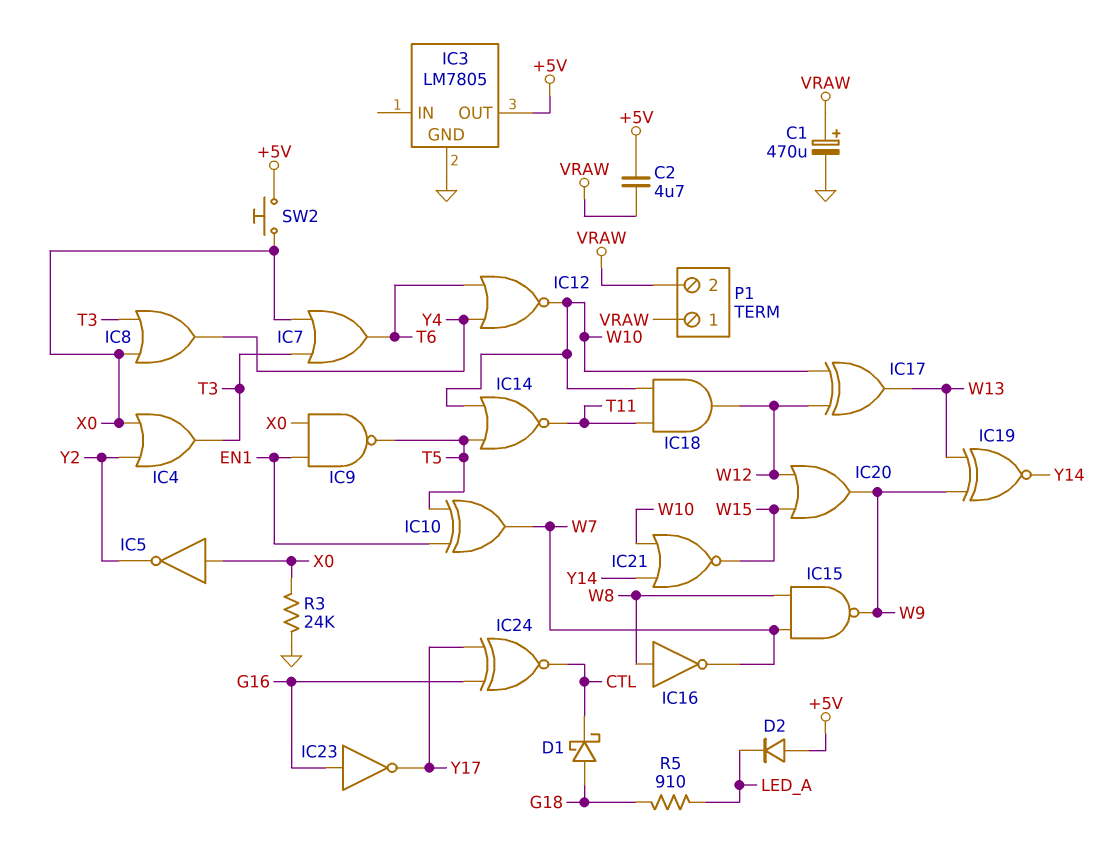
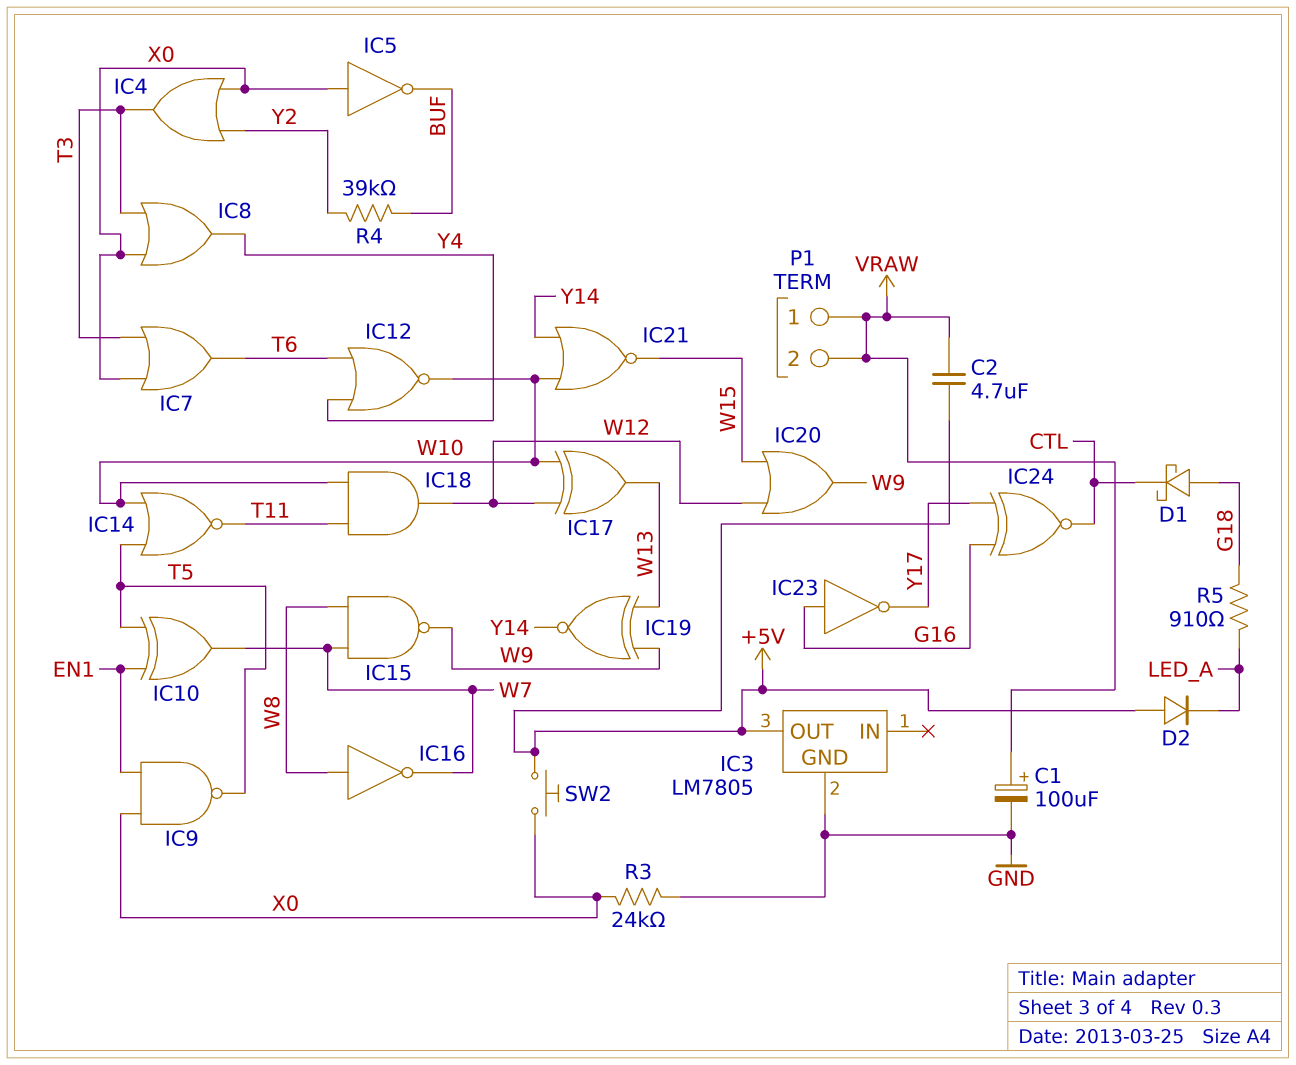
C1: 470uF (plus VRAW, minus GND) -> 100uF (plus VRAW, minus GND)
IC5: NOT (in X0, out Y2) -> NOT (in X0, out BUF)
R4: none -> 39k (BUF, Y2)

